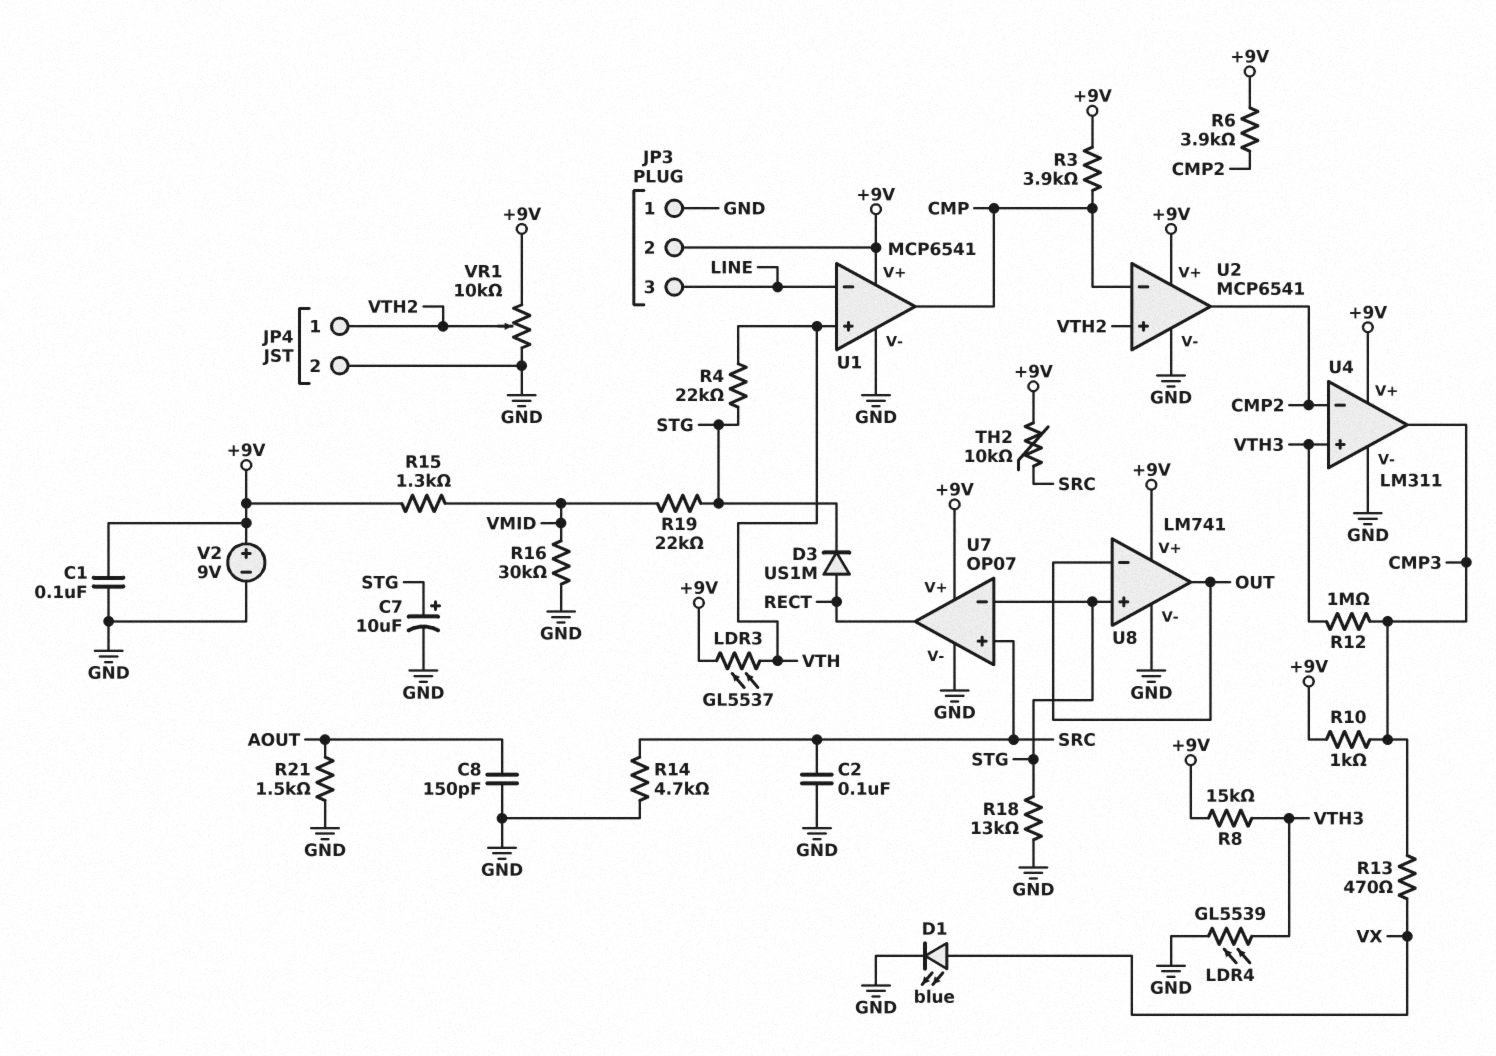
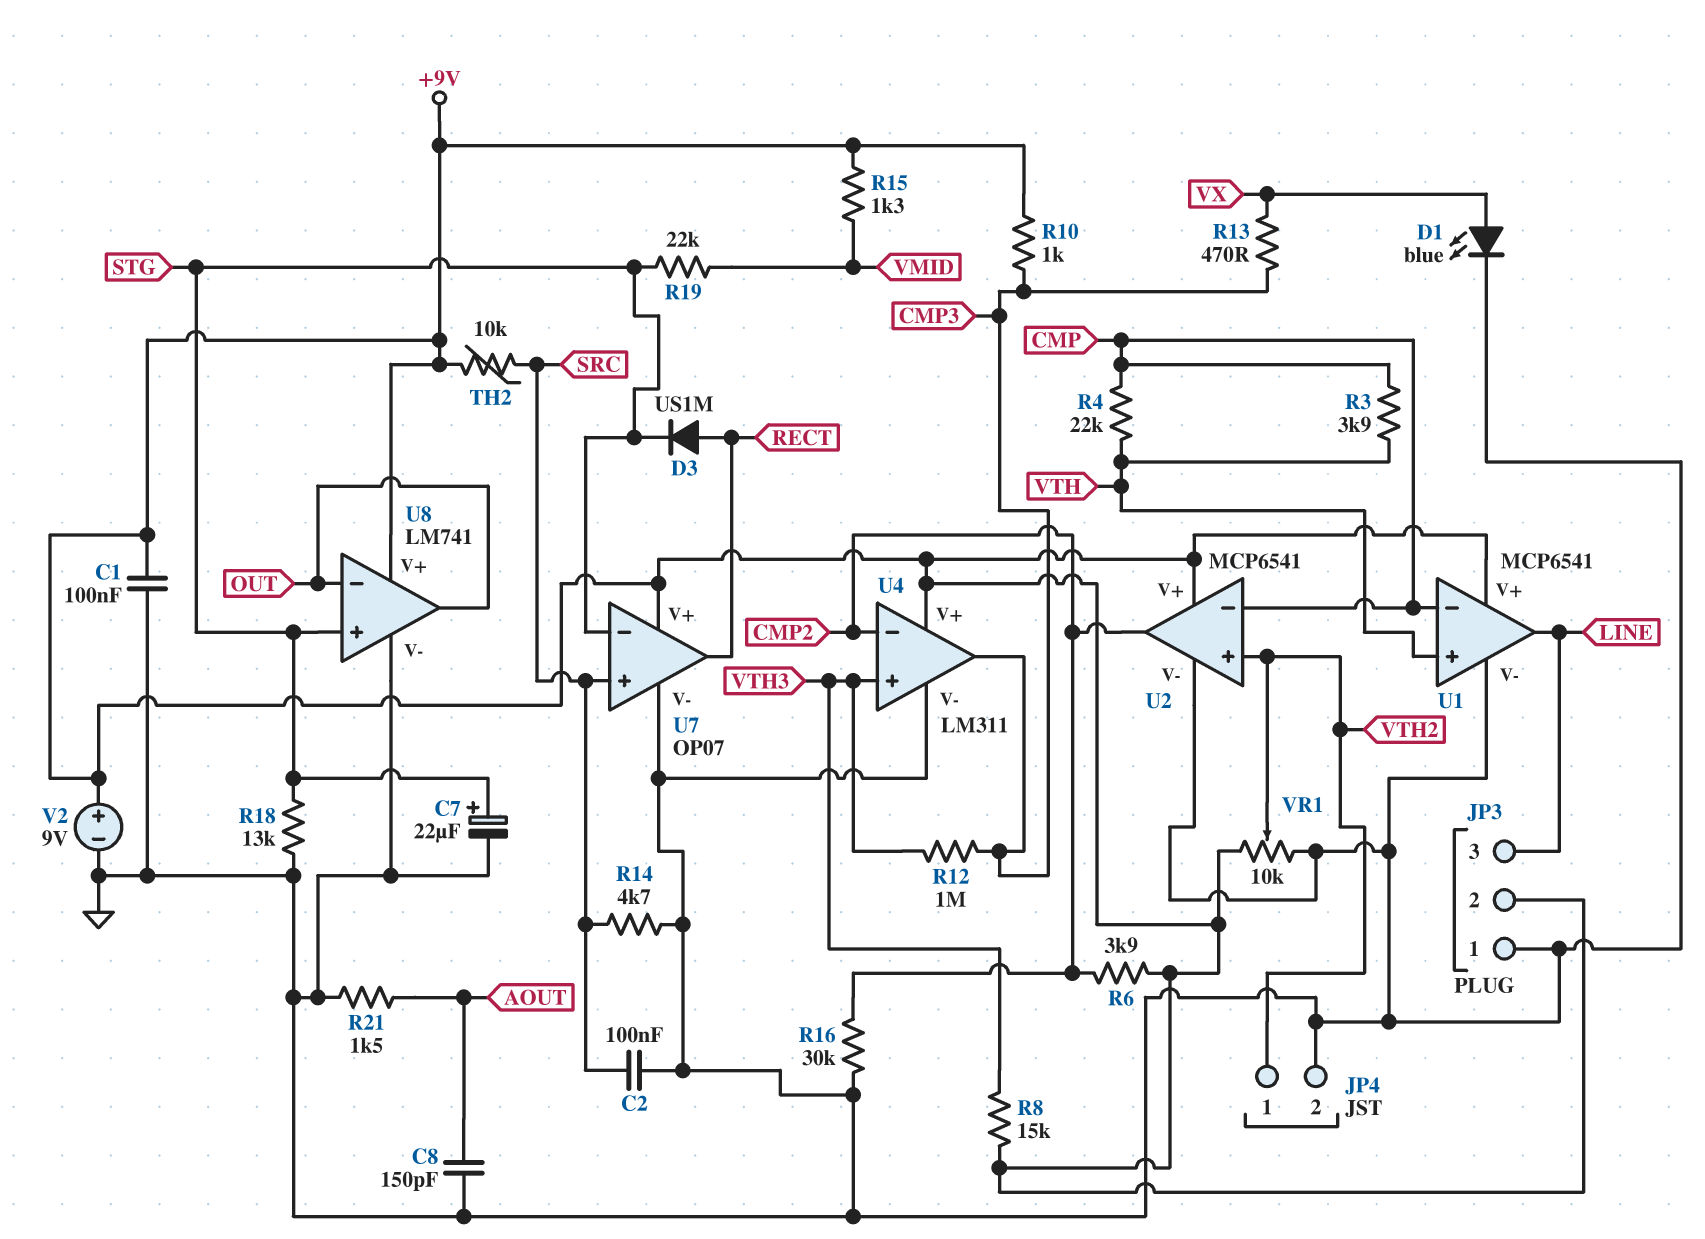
C7: 10uF (plus STG, minus GND) -> 22uF (plus STG, minus GND)
LDR3: GL5537 (+9V, VTH) -> none
LDR4: GL5539 (GND, VTH3) -> none
R3: 3.9k (+9V, CMP) -> 3.9k (CMP, VTH)
R4: 22k (STG, VTH) -> 22k (CMP, VTH)
R16: 30k (GND, VMID) -> 30k (CMP2, GND)
U1 pin in-: LINE -> CMP
U1 pin out: CMP -> LINE

